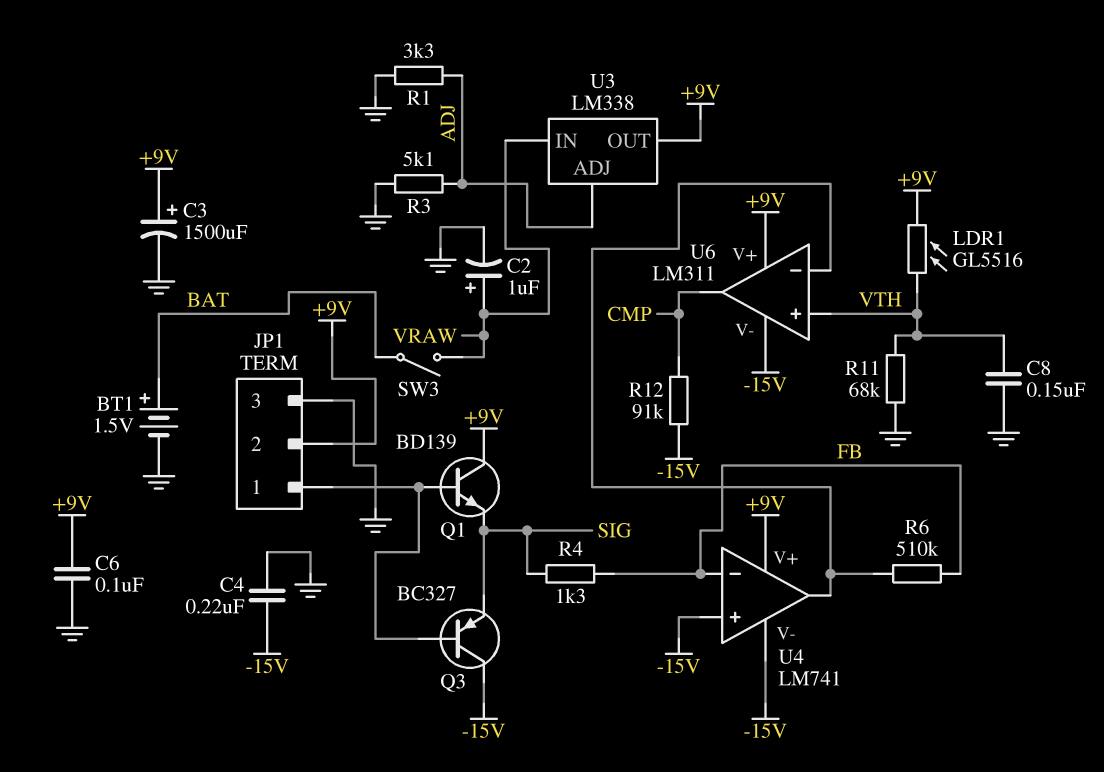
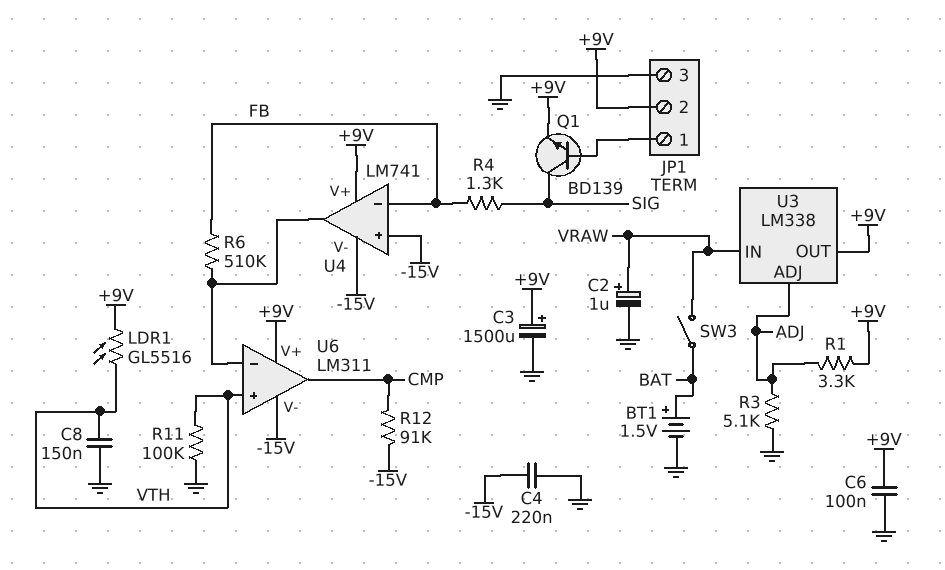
Q1: NPN BD139 (B JP1/1, C +9V, E SIG) -> NPN BD139 (B JP1/1, C SIG, E +9V)
Q3: PNP BC327 (B JP1/1, C -15V, E SIG) -> none
R1: 3.3k (ADJ, GND) -> 3.3k (+9V, ADJ)
R11: 68k (GND, VTH) -> 100k (GND, VTH)

